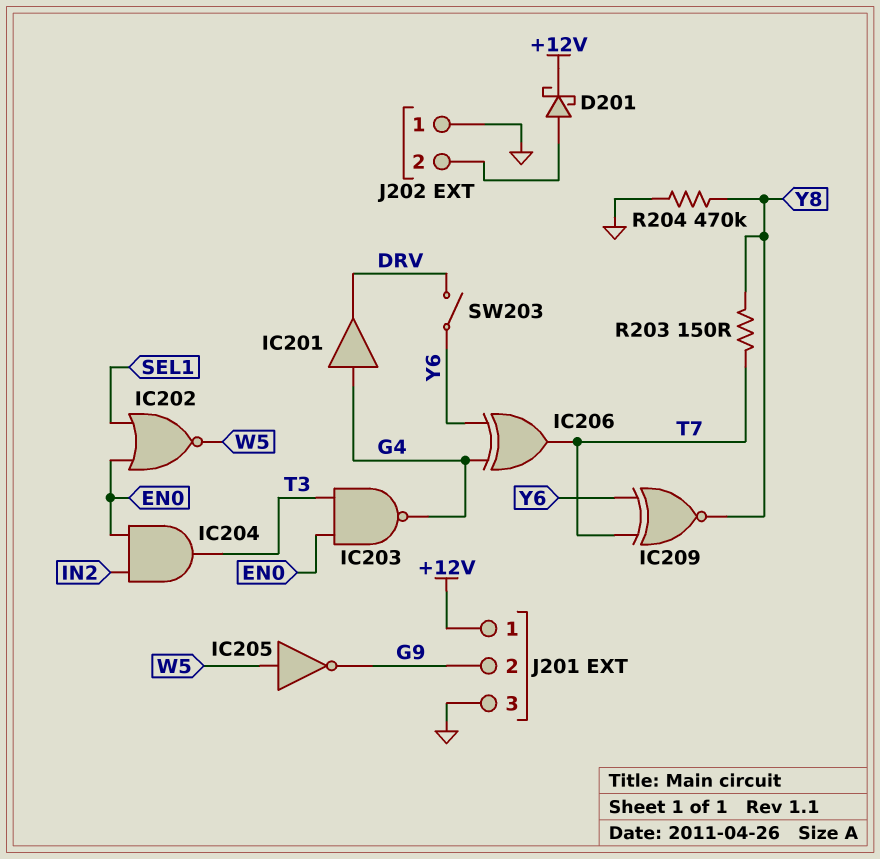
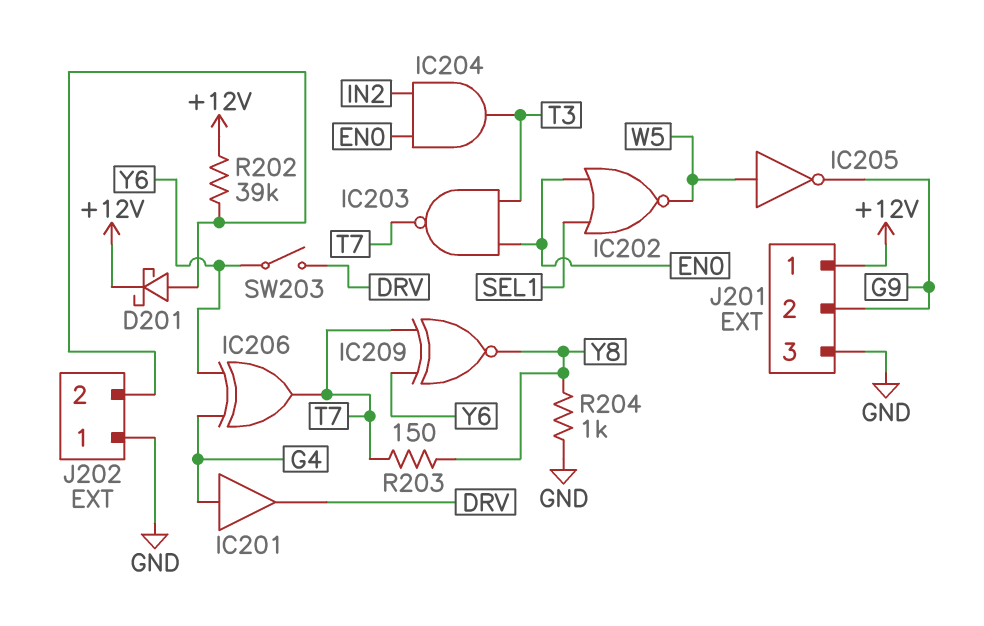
IC203: NAND (in EN0, in T3, out G4) -> NAND (in EN0, in T3, out T7)
R202: none -> 39k (+12V, J202/2)
R204: 470k (GND, Y8) -> 1k (GND, Y8)

